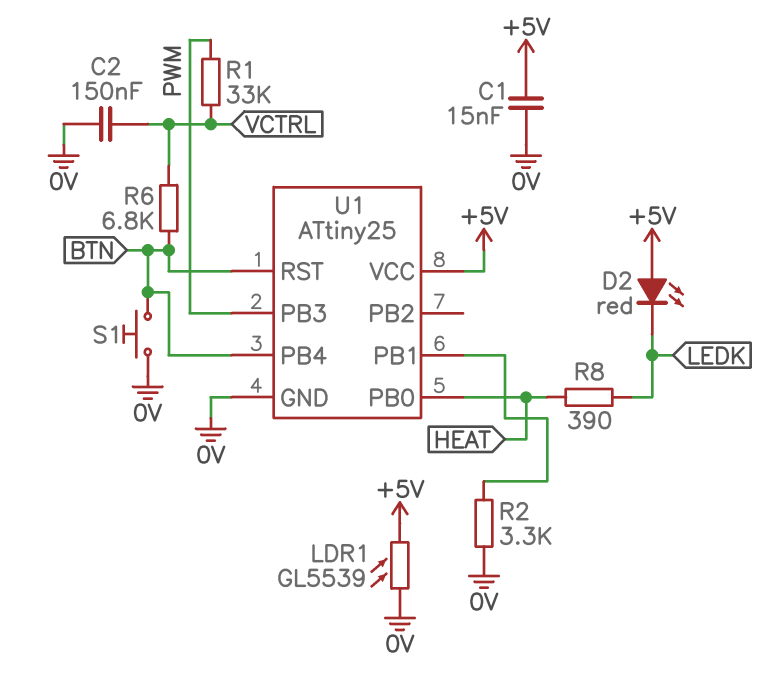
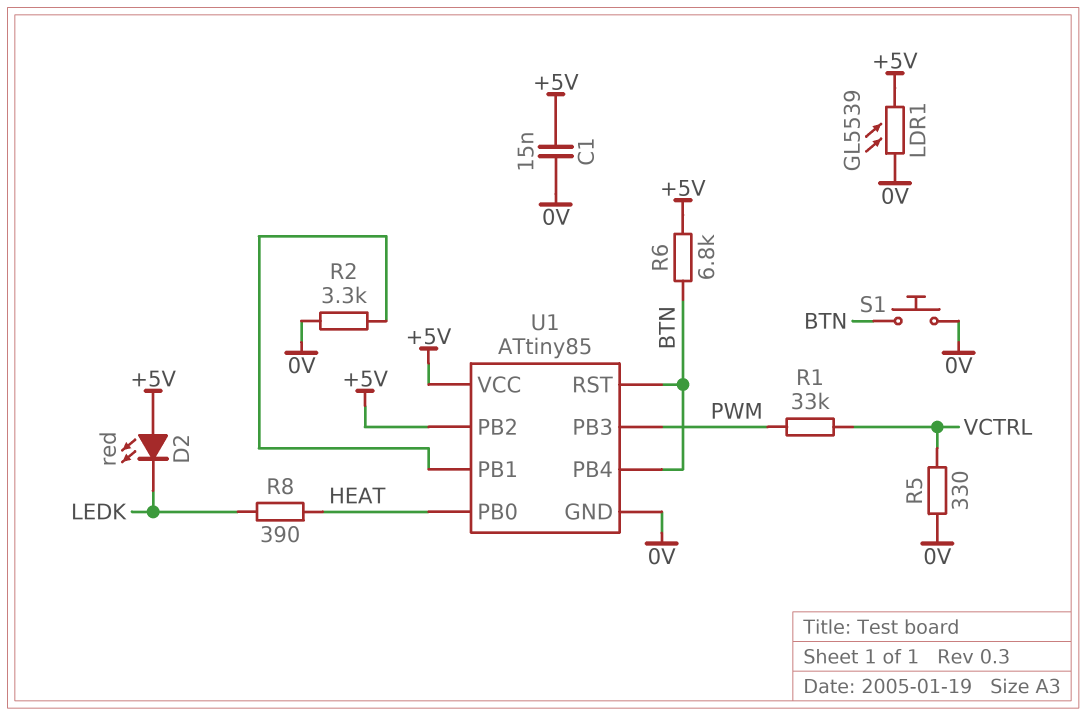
C2: 150nF (0V, VCTRL) -> none
R5: none -> 330 (0V, VCTRL)
R6: 6.8k (BTN, VCTRL) -> 6.8k (+5V, BTN)
U1: ATtiny25 -> ATtiny85
U1 pin PB2: none -> +5V

